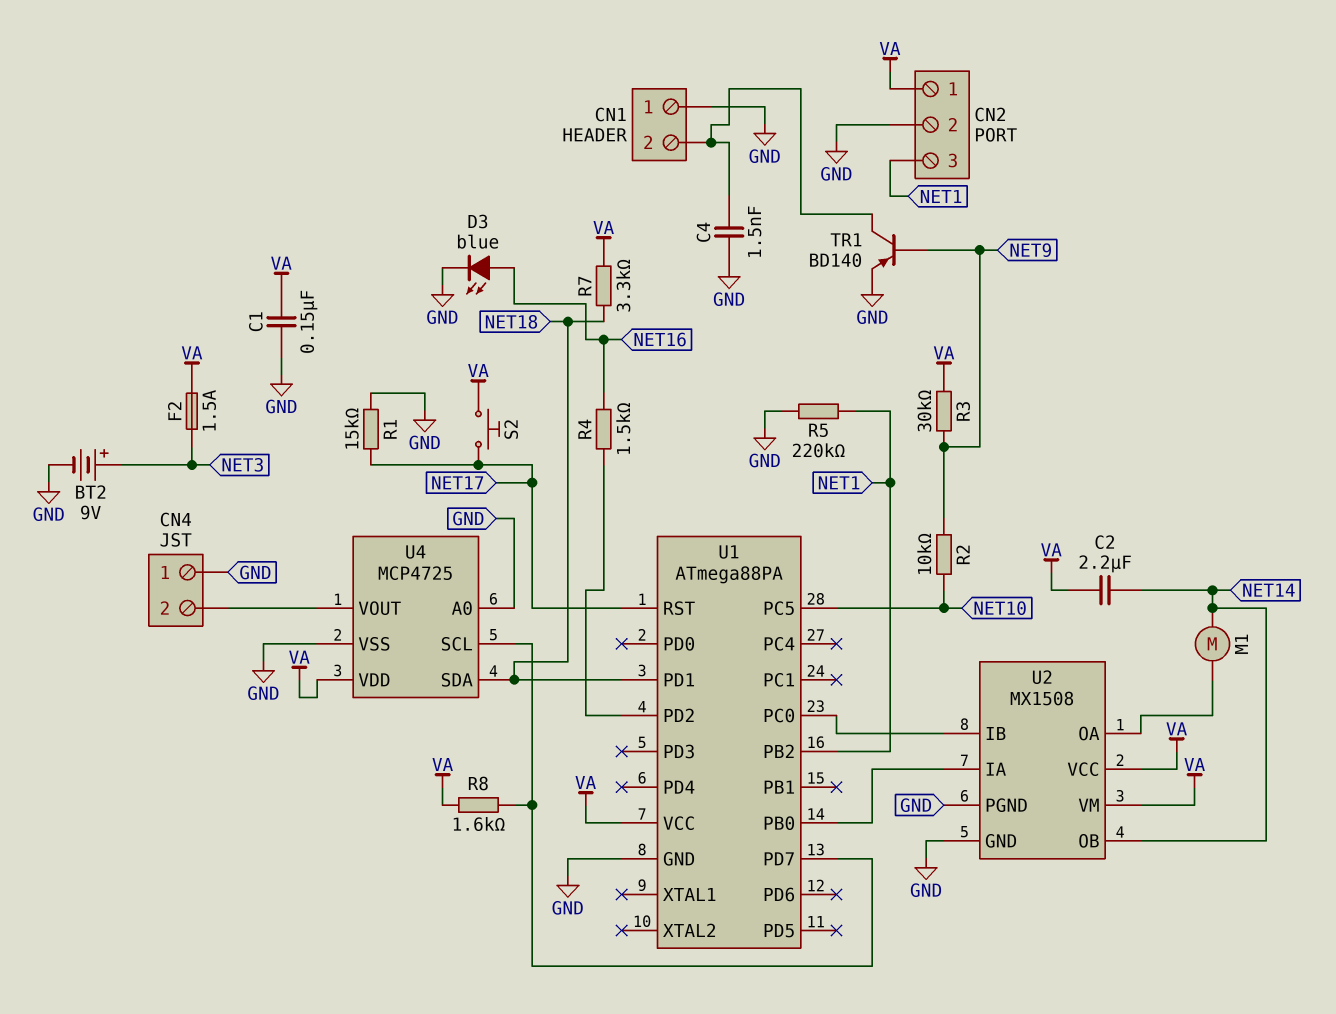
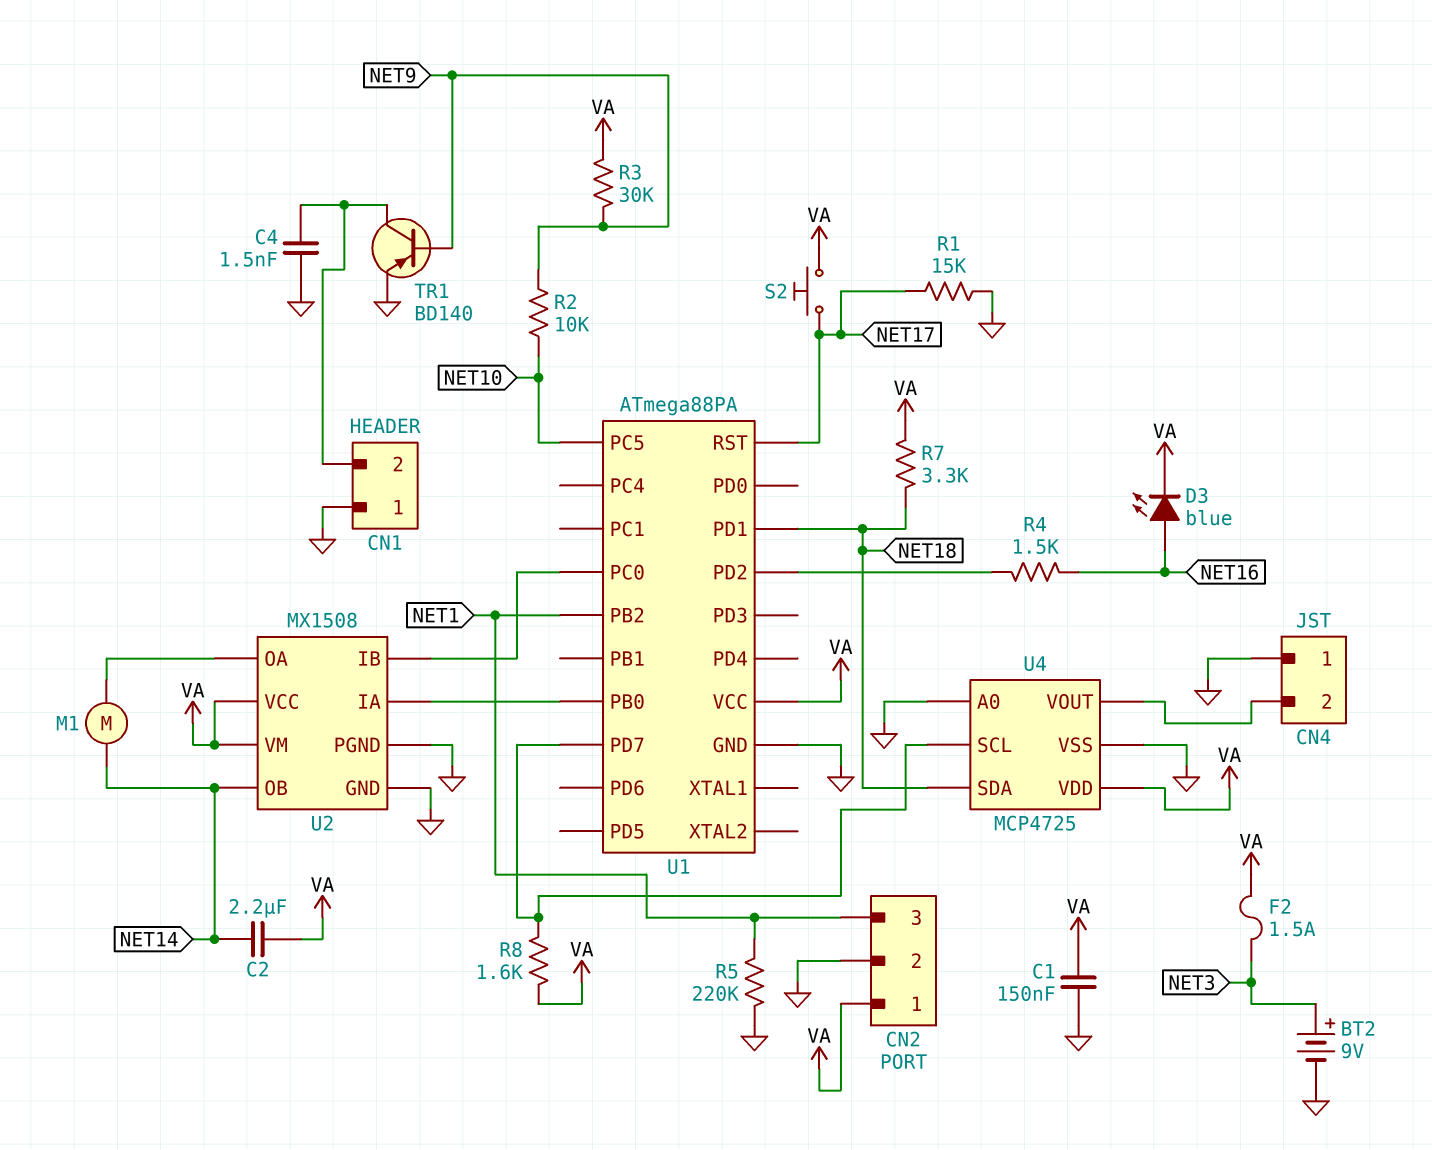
D3: LED blue (A NET16, K GND) -> LED blue (A NET16, K VA)

